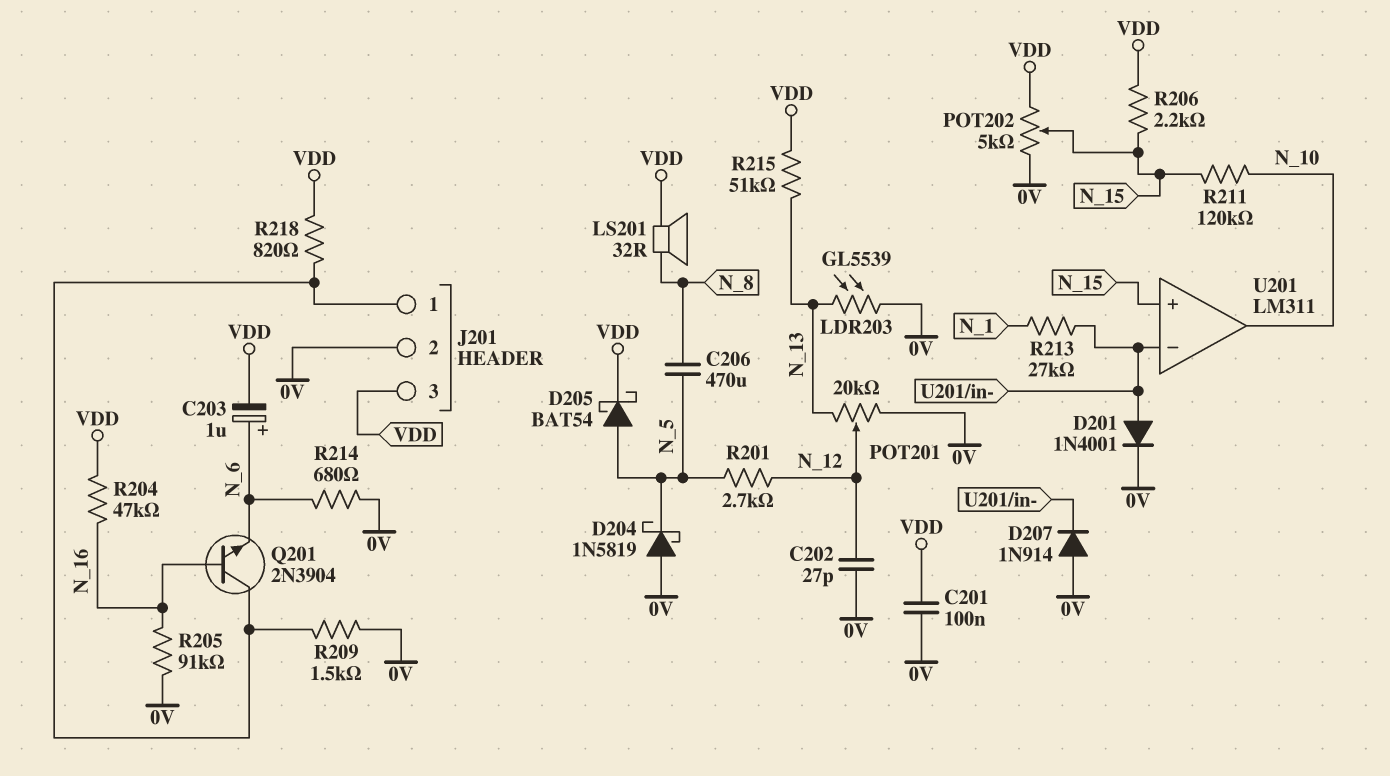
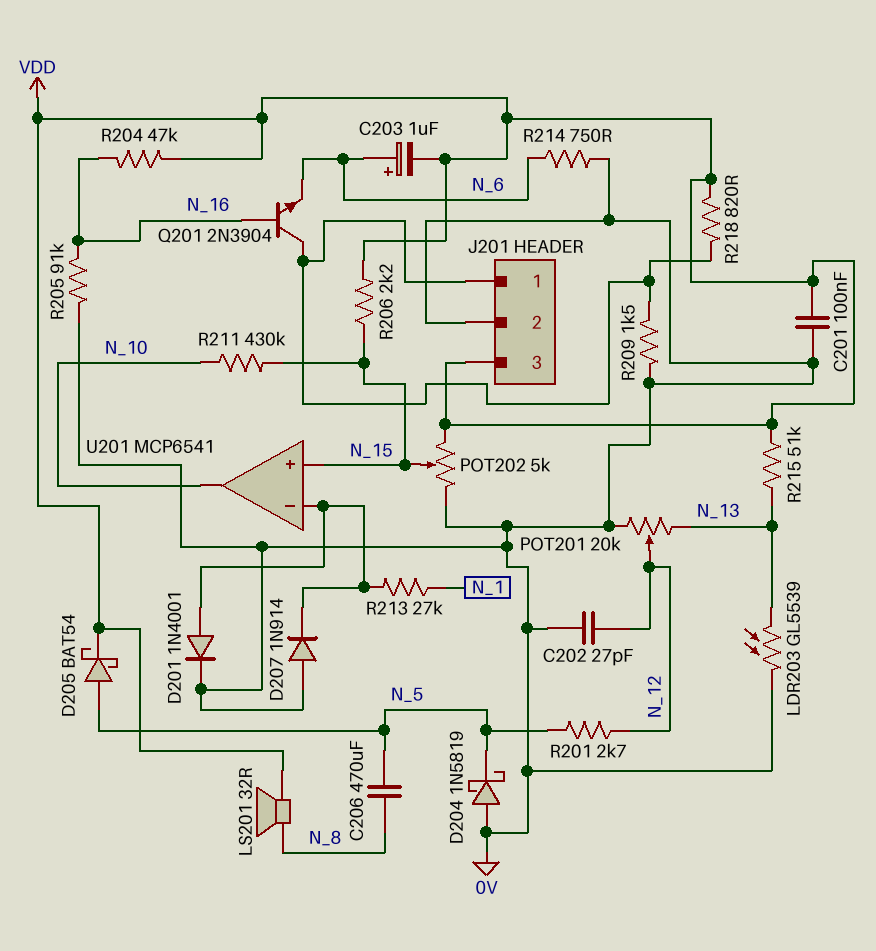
R211: 120k (N_10, N_15) -> 430k (N_10, N_15)
R214: 680 (0V, N_6) -> 750 (0V, N_6)
U201: LM311 -> MCP6541

